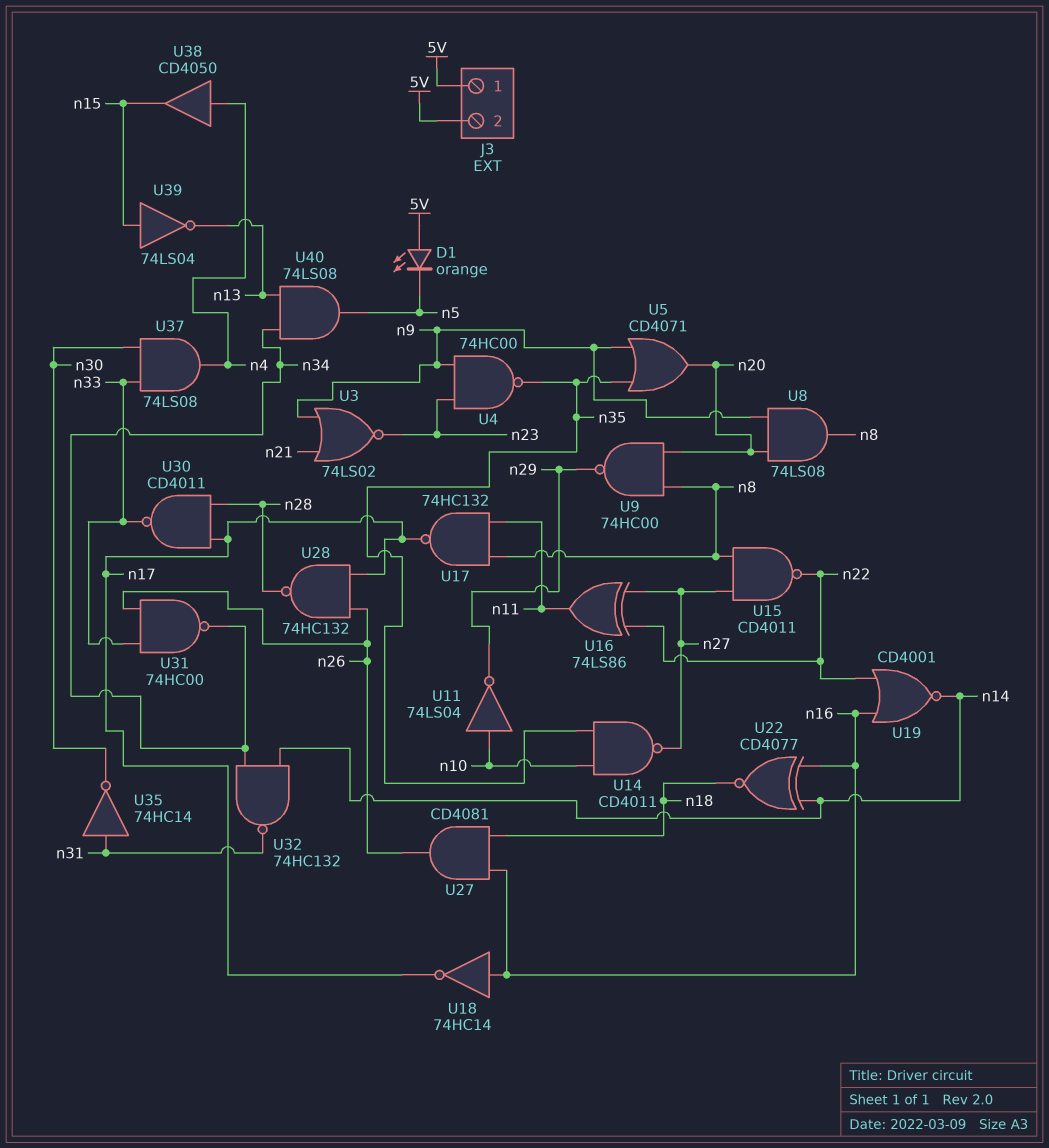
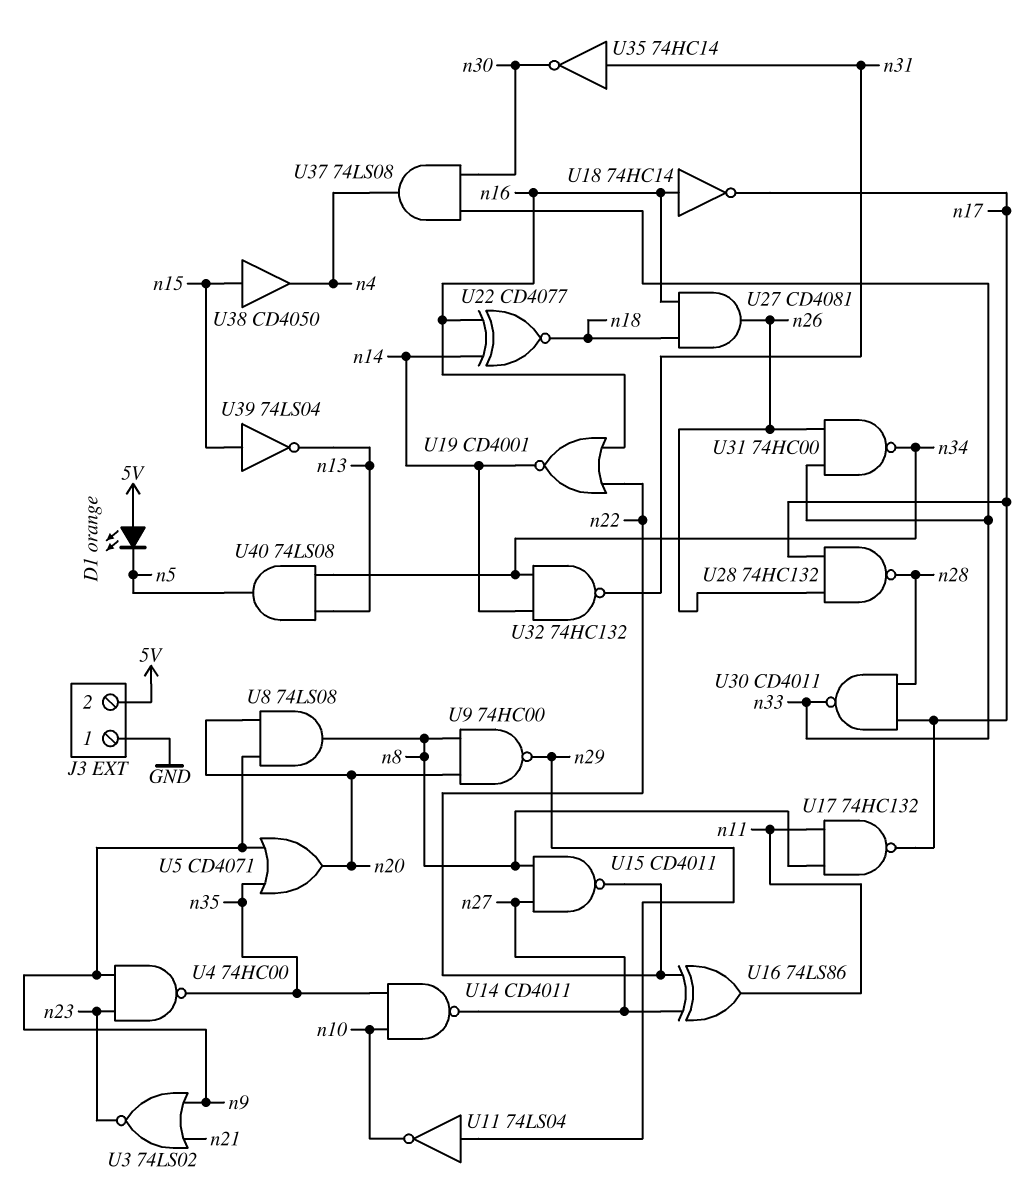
J3 pin 1: 5V -> GND
U11: NOT 74LS04 (in n10, out n29) -> NOT 74LS04 (in n29, out n10)
U38: buffer CD4050 (in n4, out n15) -> buffer CD4050 (in n15, out n4)

